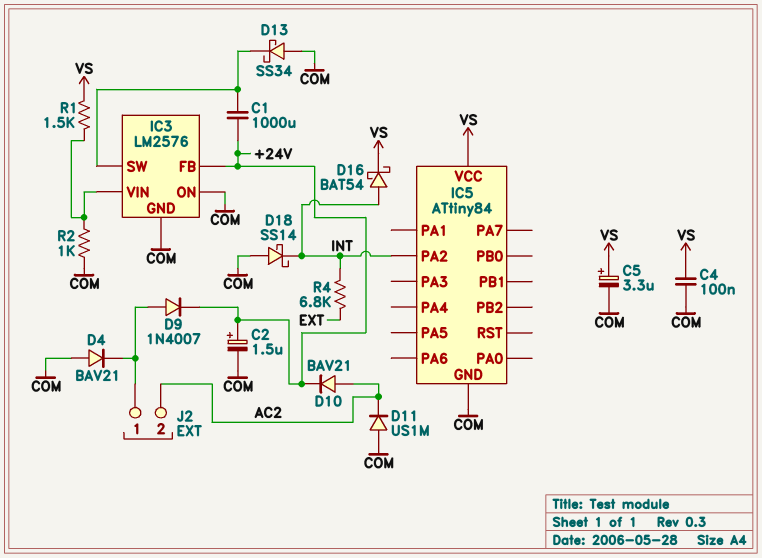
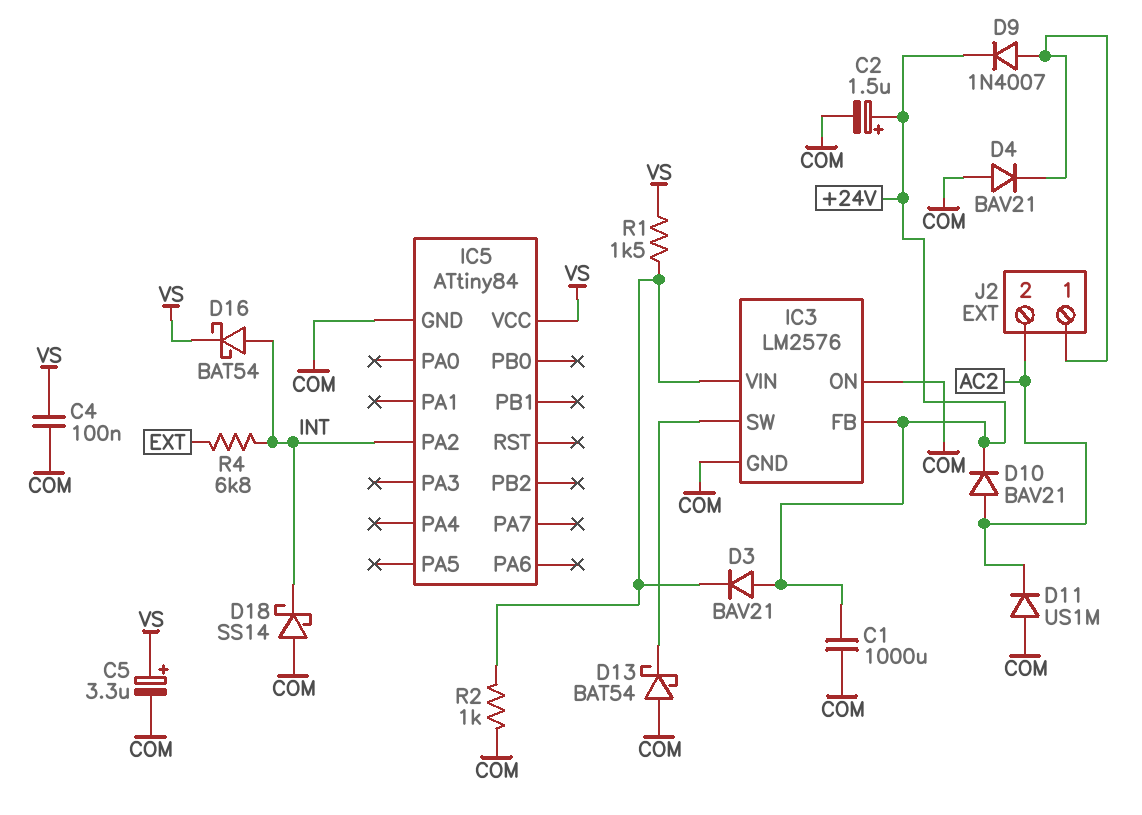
C1: 1000uF (+24V, IC3/SW) -> 1000uF (+24V, COM)
D3: none -> diode BAV21 (A +24V, K IC3/VIN)
D13: schottky SS34 (A COM, K IC3/SW) -> schottky BAT54 (A COM, K IC3/SW)

